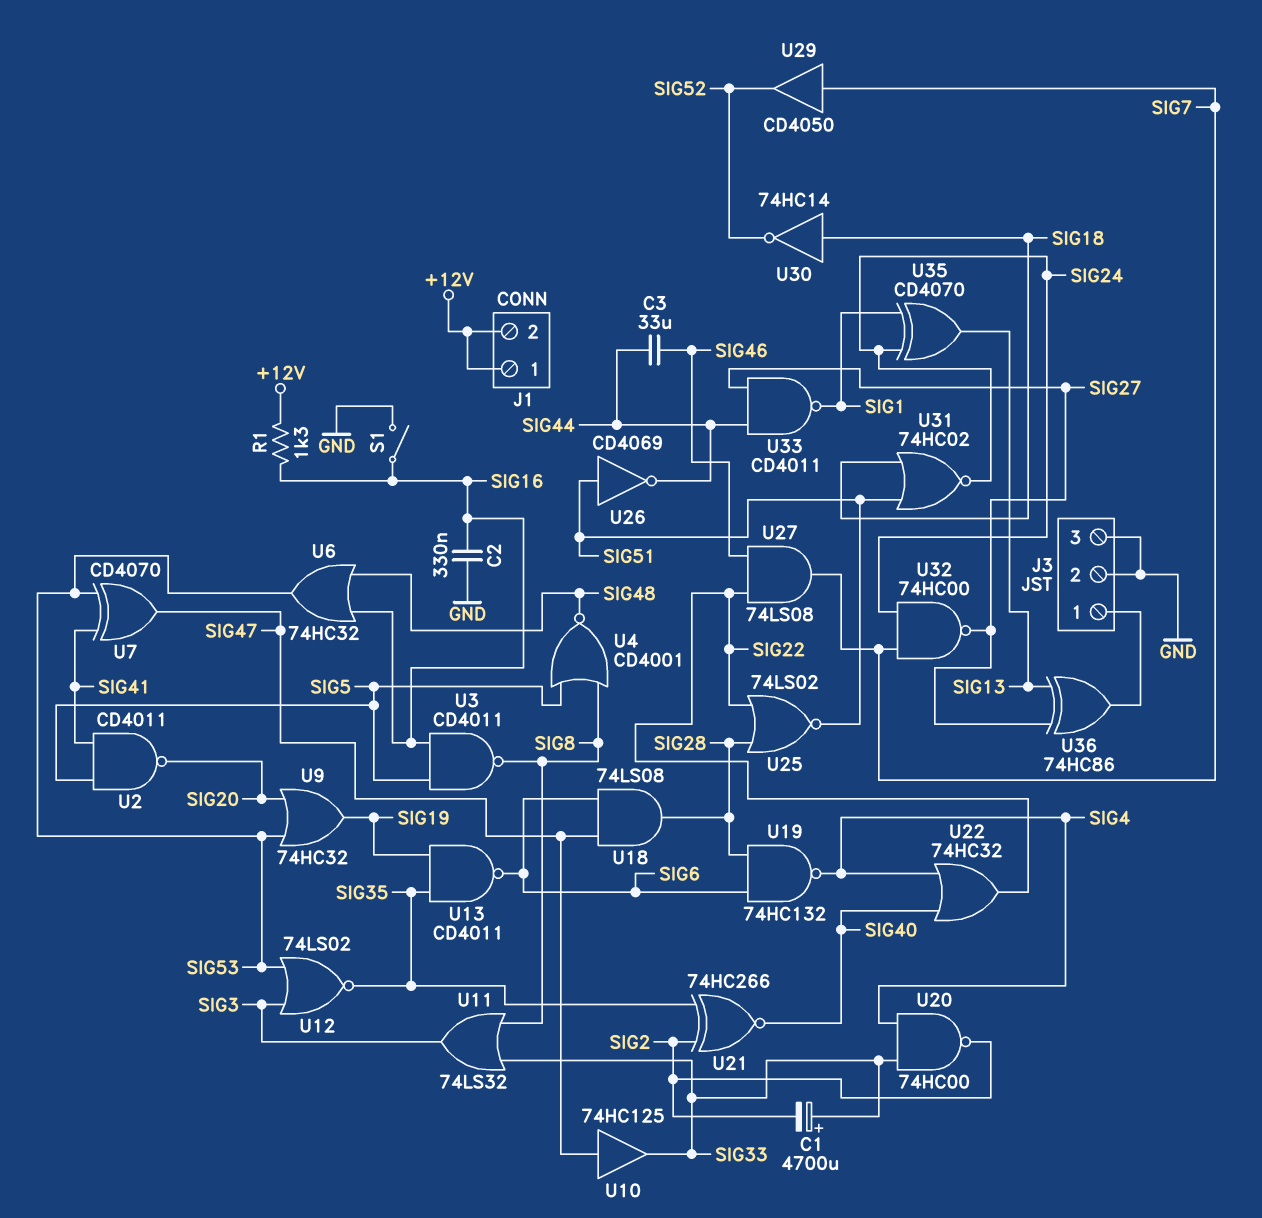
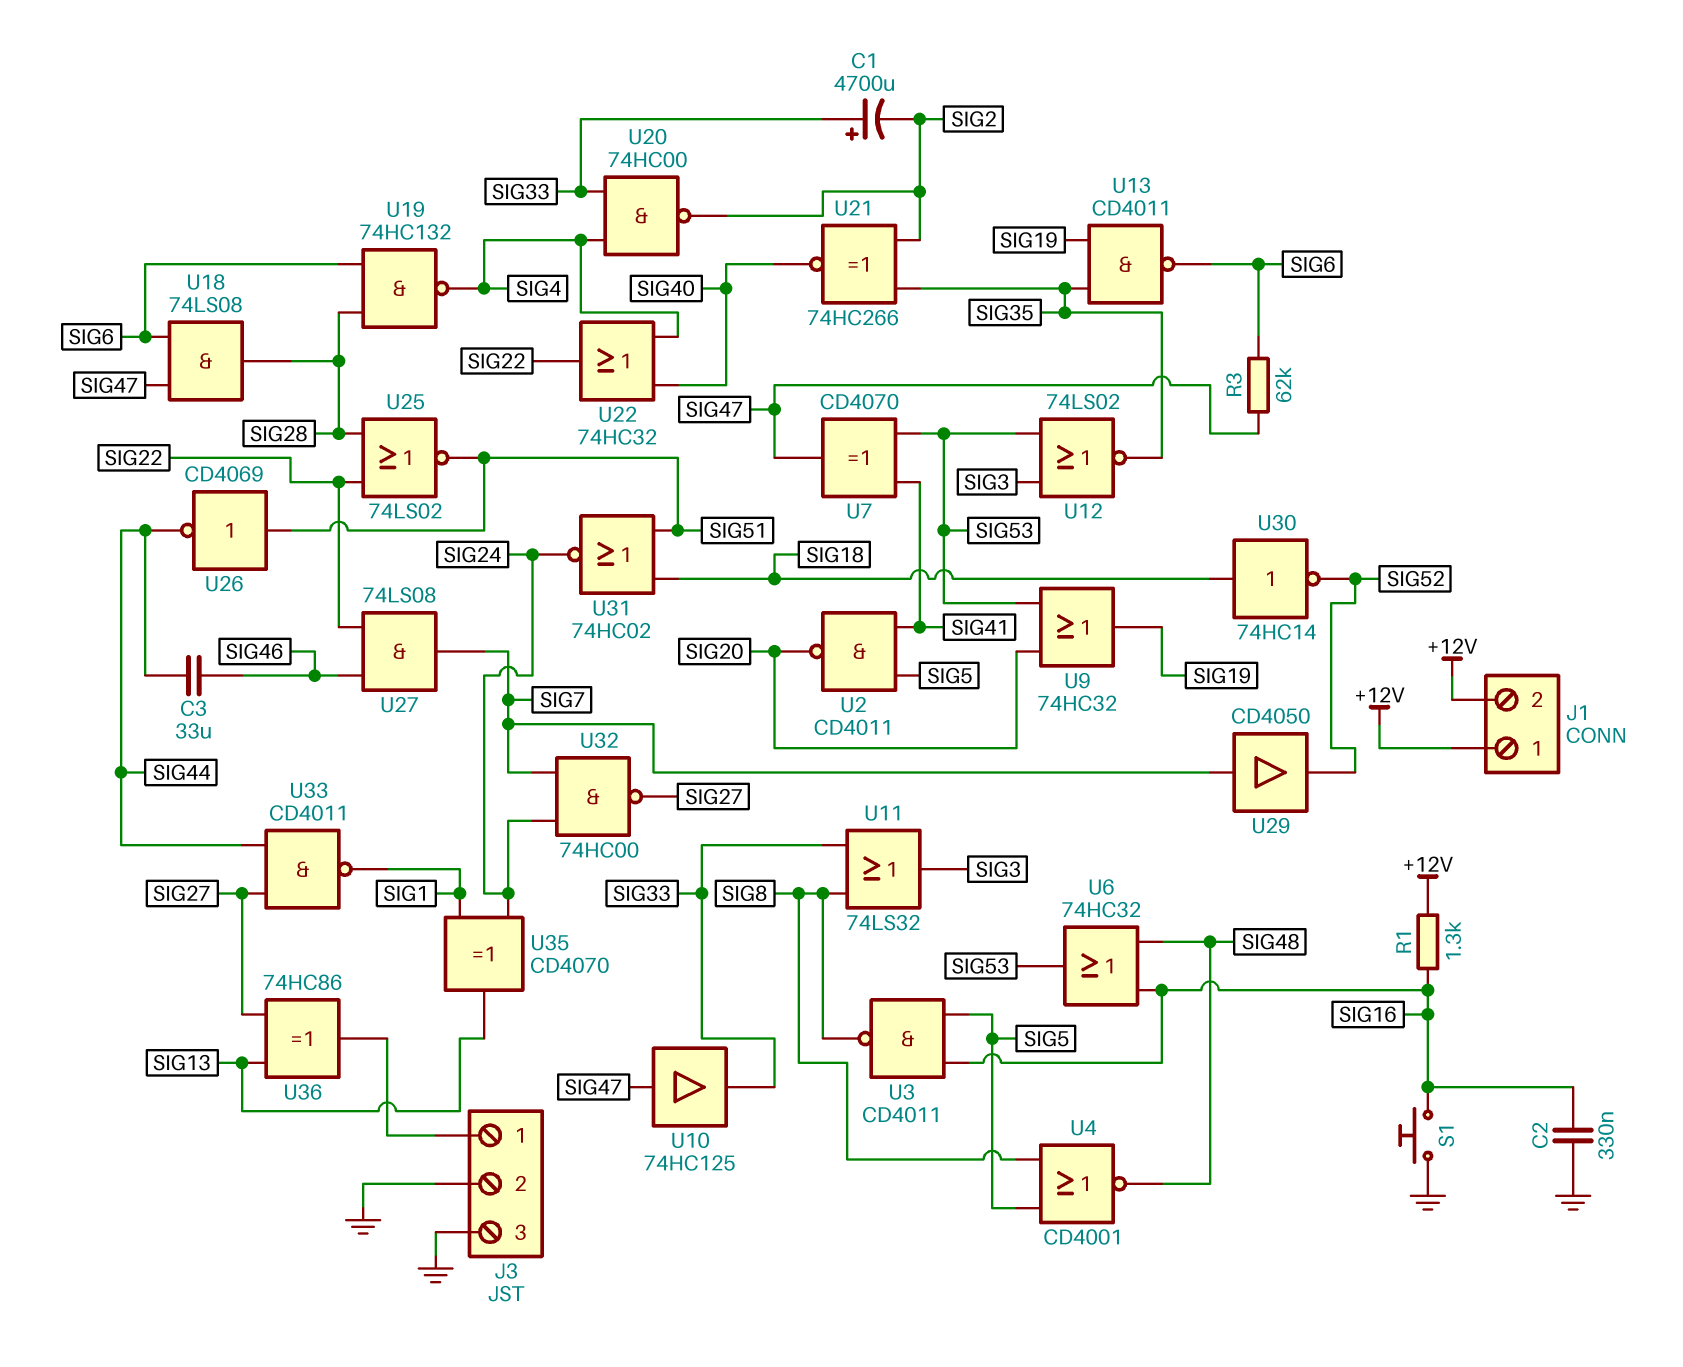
R3: none -> 62k (SIG6, SIG47)
S1: switch (GND, SIG16) -> button (GND, SIG16)

